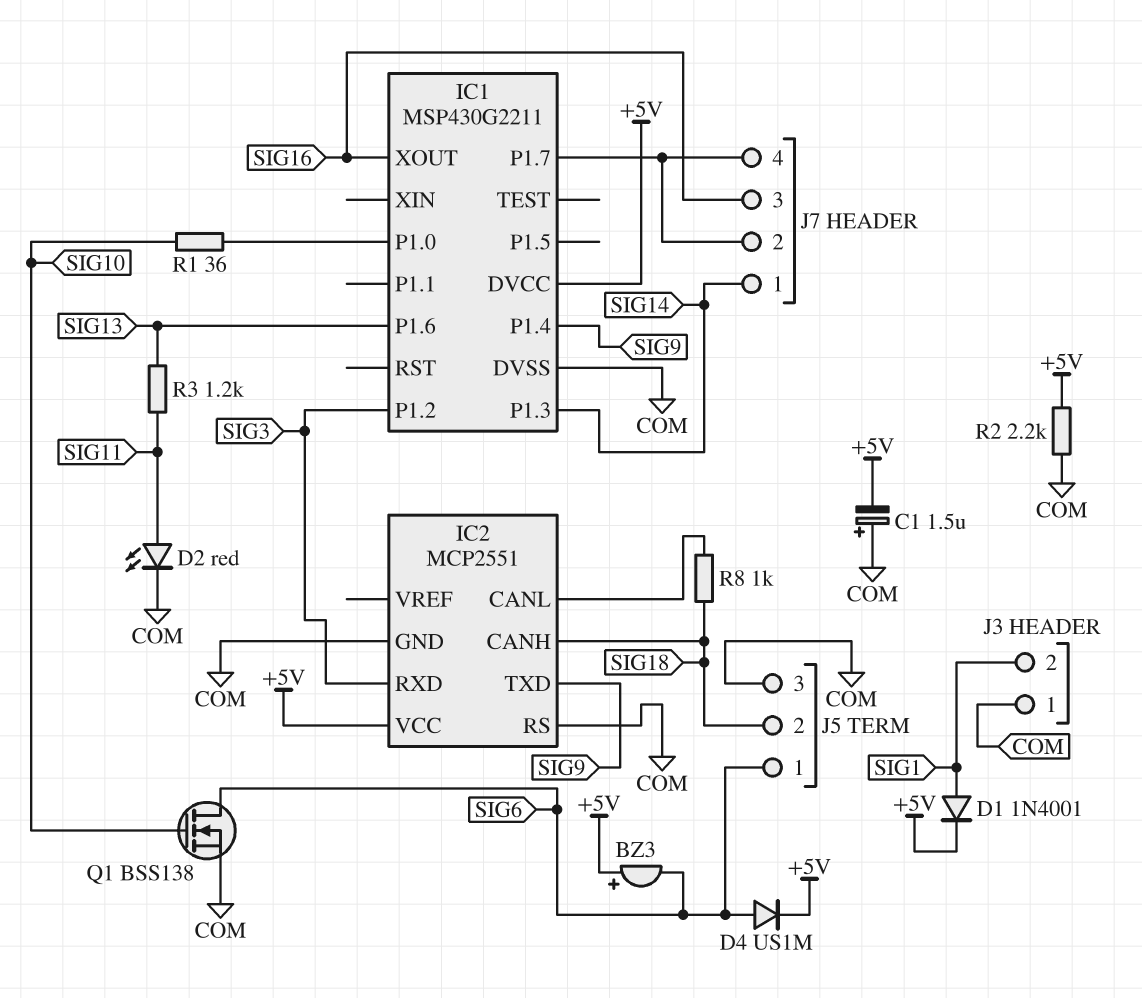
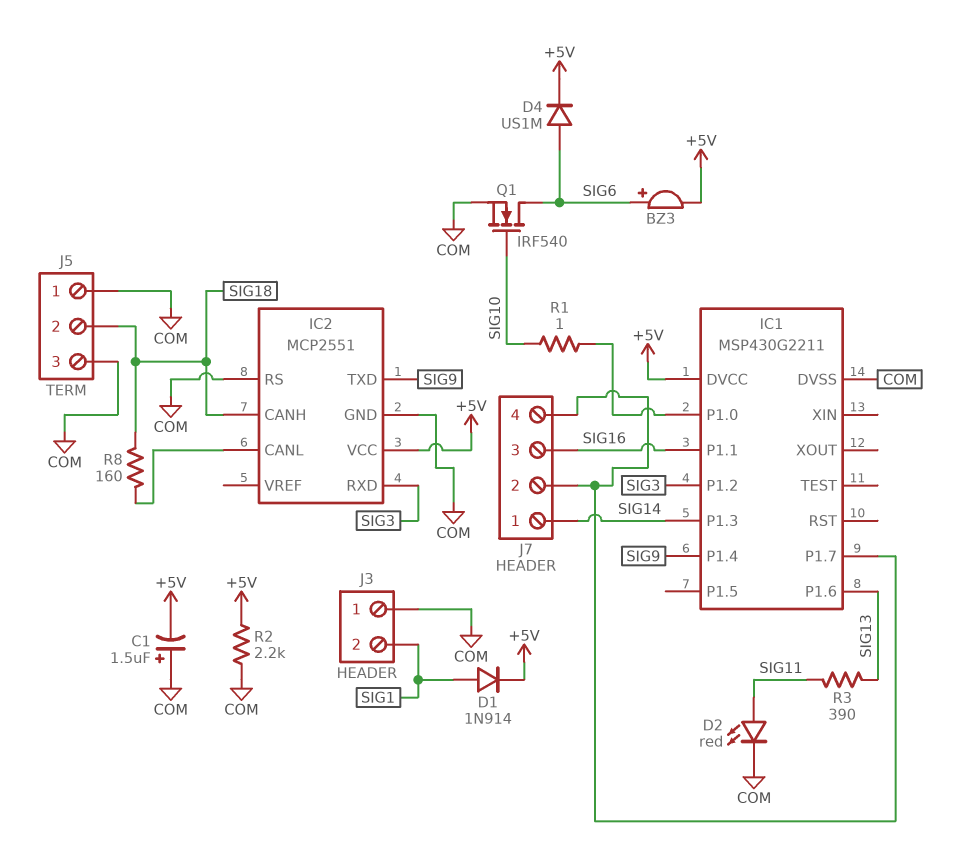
BZ3: buzzer (plus +5V, minus SIG6) -> buzzer (plus SIG6, minus +5V)
D1: diode 1N4001 (A SIG1, K +5V) -> diode 1N914 (A SIG1, K +5V)
IC1 pin P1.1: none -> SIG16
IC1 pin XOUT: SIG16 -> none
J5 pin 1: SIG6 -> COM
Q1: NMOS BSS138 (G SIG10, D SIG6, S COM) -> NMOS IRF540 (G SIG10, D SIG6, S COM)
R1: 36 (IC1/P1.0, SIG10) -> 1 (IC1/P1.0, SIG10)
R3: 1.2k (SIG11, SIG13) -> 390 (SIG11, SIG13)
R8: 1k (IC2/CANL, SIG18) -> 160 (IC2/CANL, SIG18)

